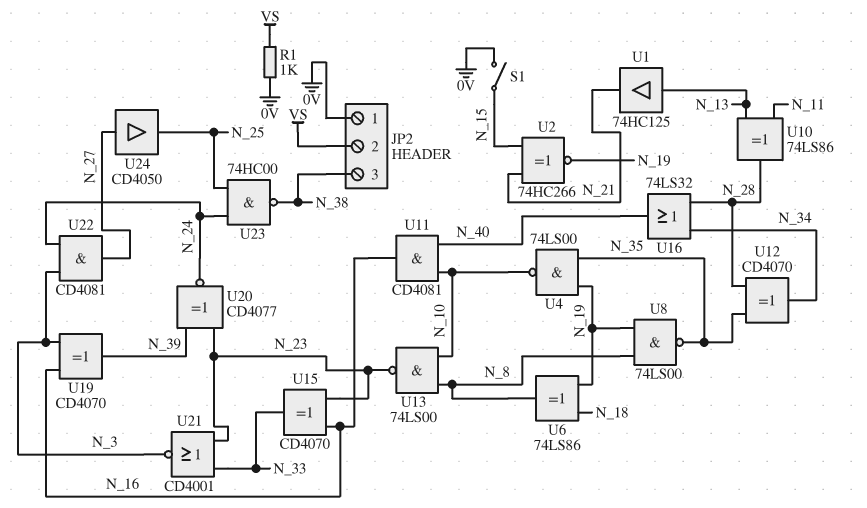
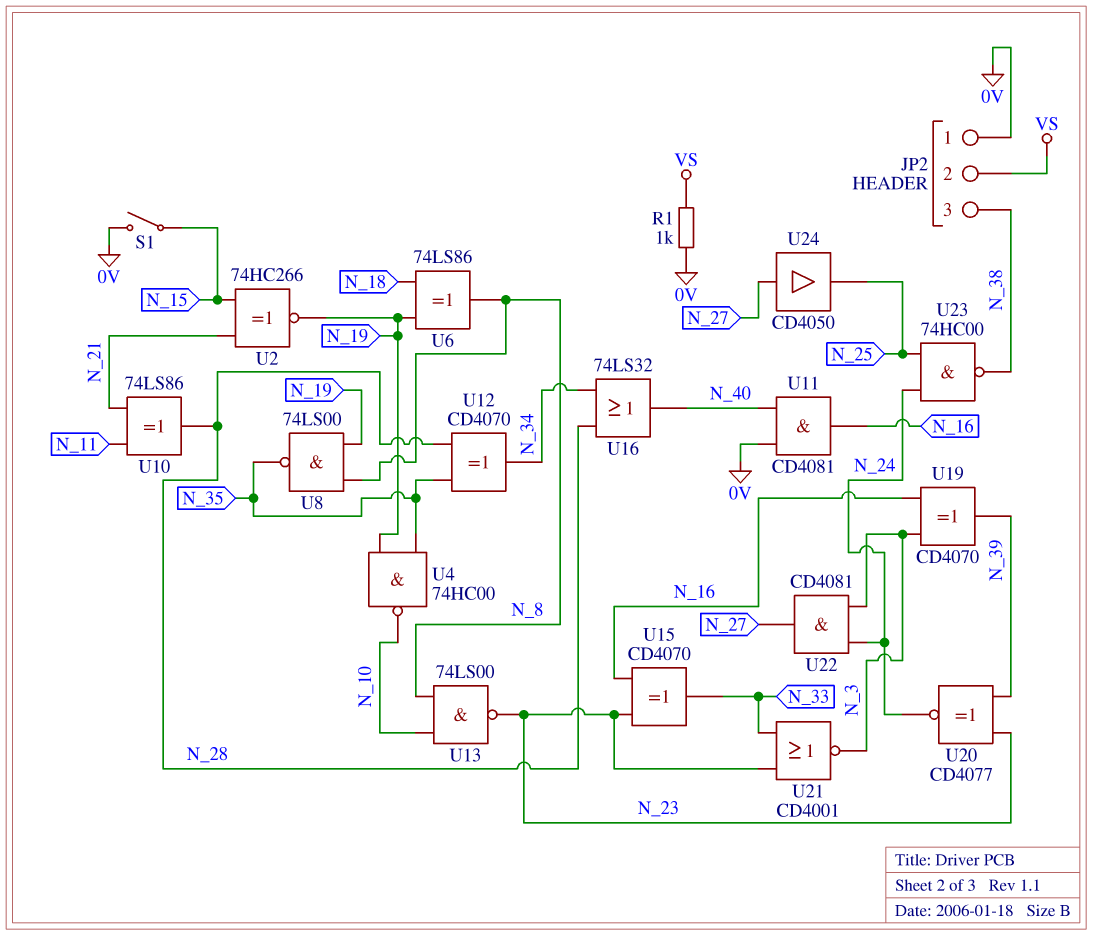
U1: buffer 74HC125 (in N_13, out N_21) -> none
U4: NAND 74LS00 (in N_19, in N_35, out N_10) -> NAND 74HC00 (in N_19, in N_35, out N_10)
U10: XOR 74LS86 (in N_11, in N_13, out N_28) -> XOR 74LS86 (in N_11, in N_21, out N_28)
U11: AND CD4081 (in N_10, in N_40, out N_16) -> AND CD4081 (in 0V, in N_40, out N_16)

